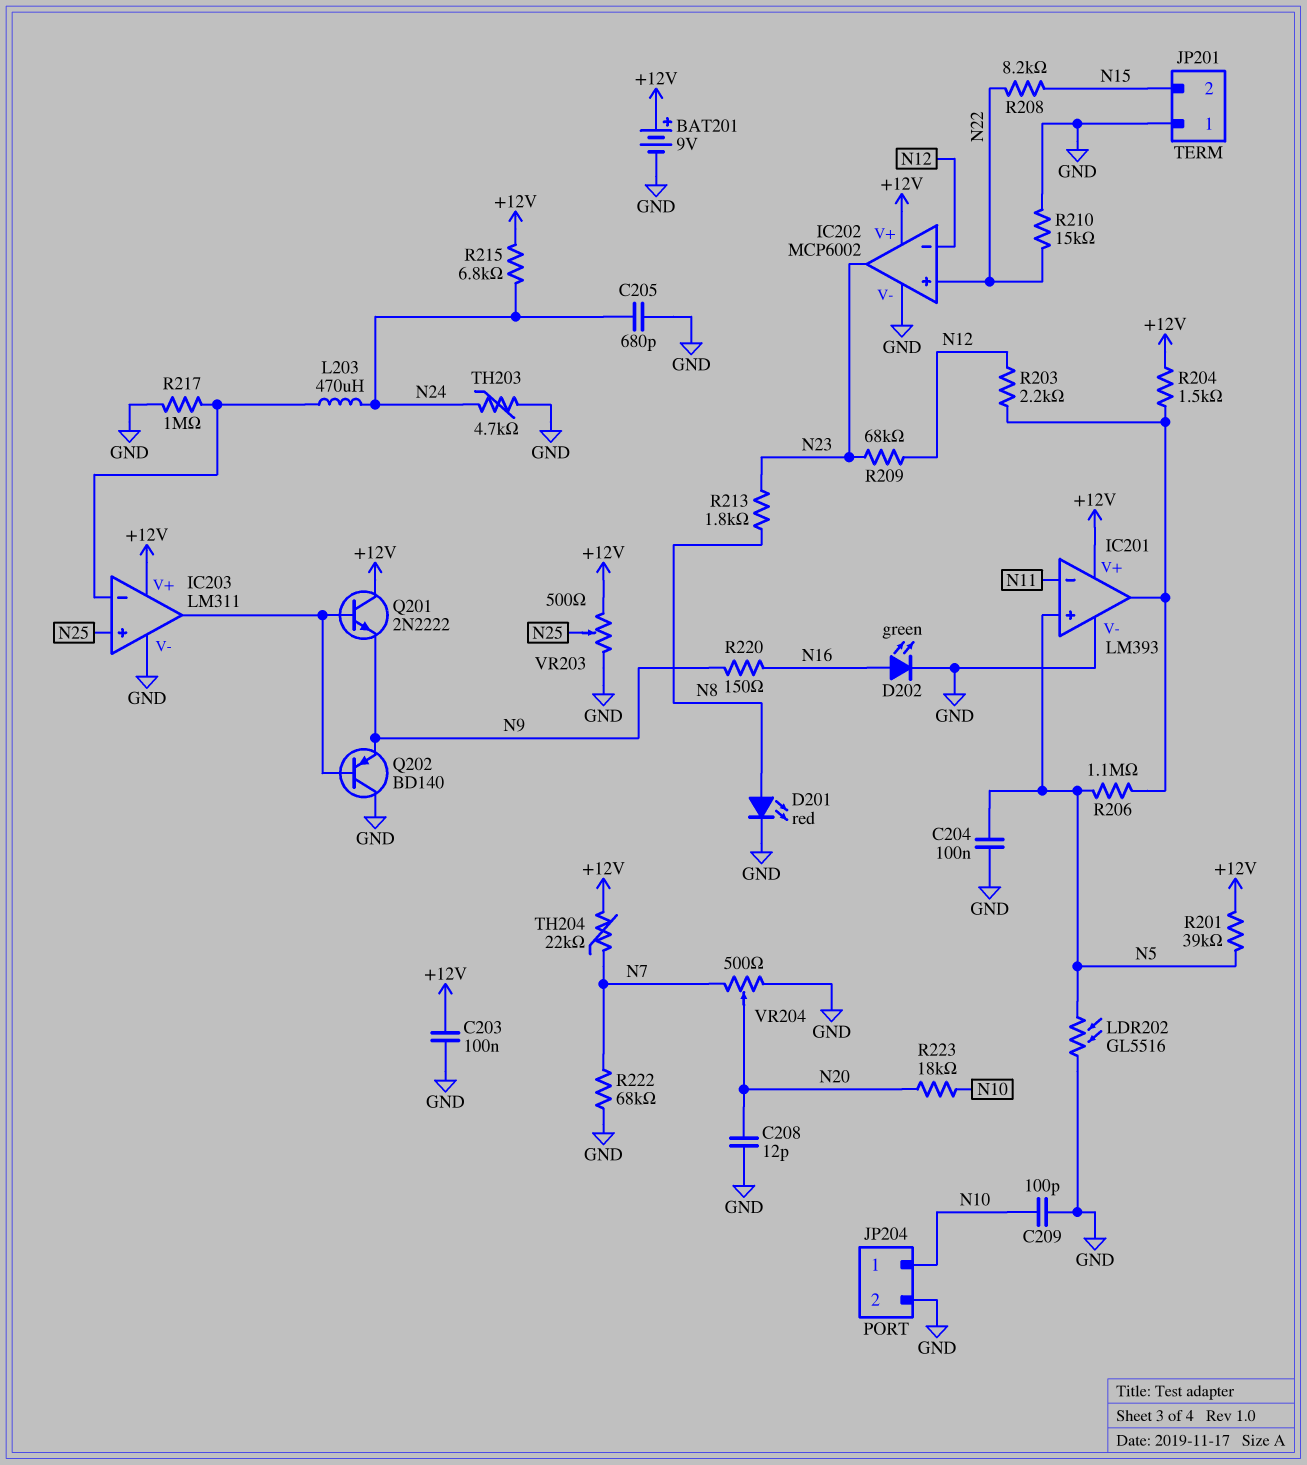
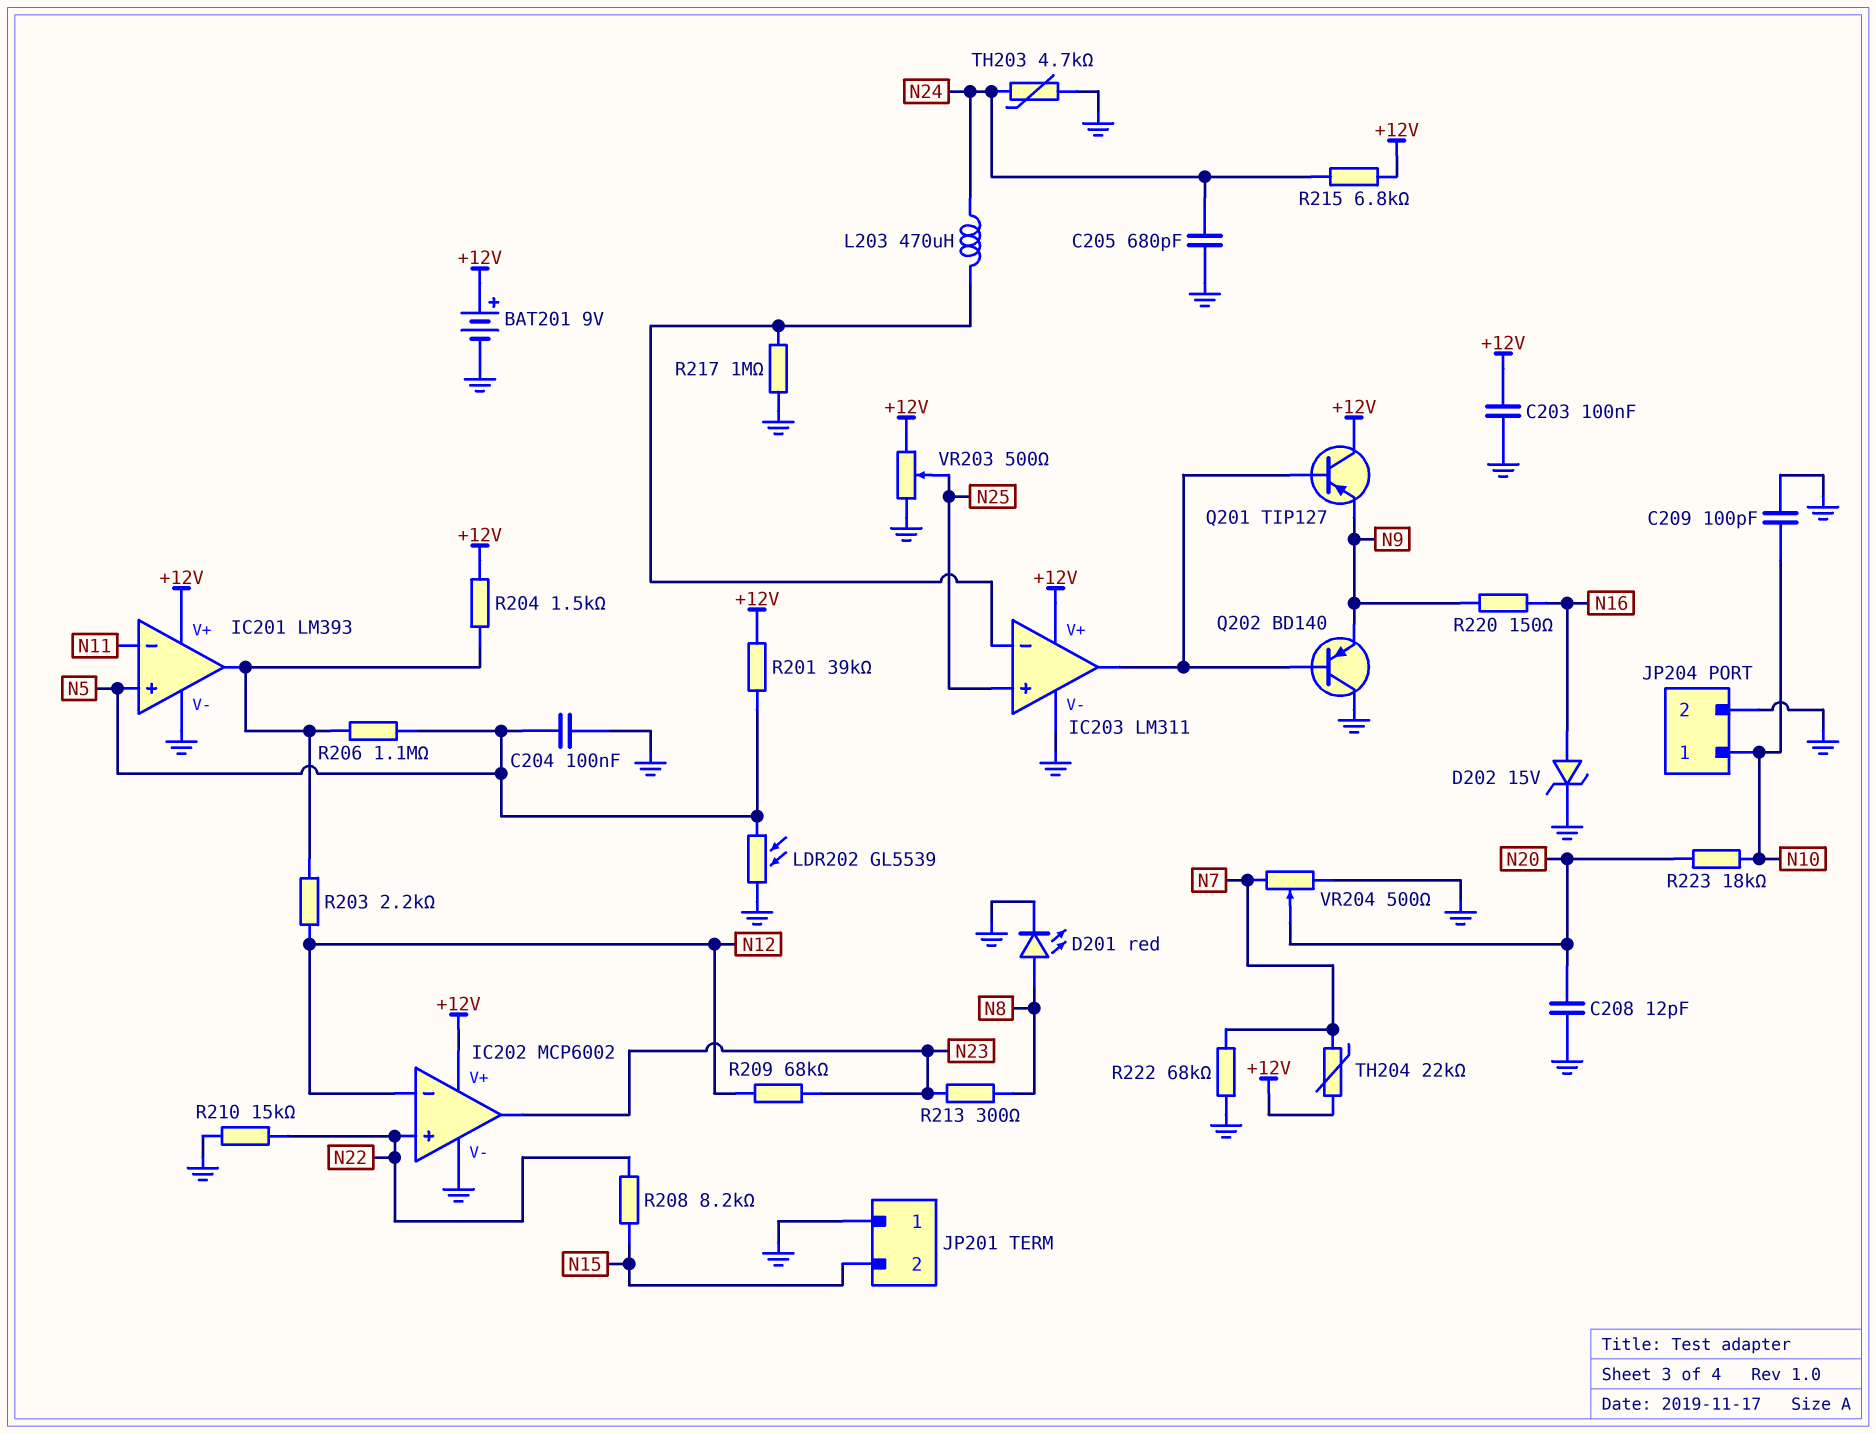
D202: LED green (A N16, K GND) -> zener 15V (A N16, K GND)
LDR202: GL5516 (GND, N5) -> GL5539 (GND, N5)
Q201: NPN 2N2222 (B IC203/out, C +12V, E N9) -> PNP TIP127 (B IC203/out, C +12V, E N9)
R213: 1.8k (N8, N23) -> 300 (N8, N23)

